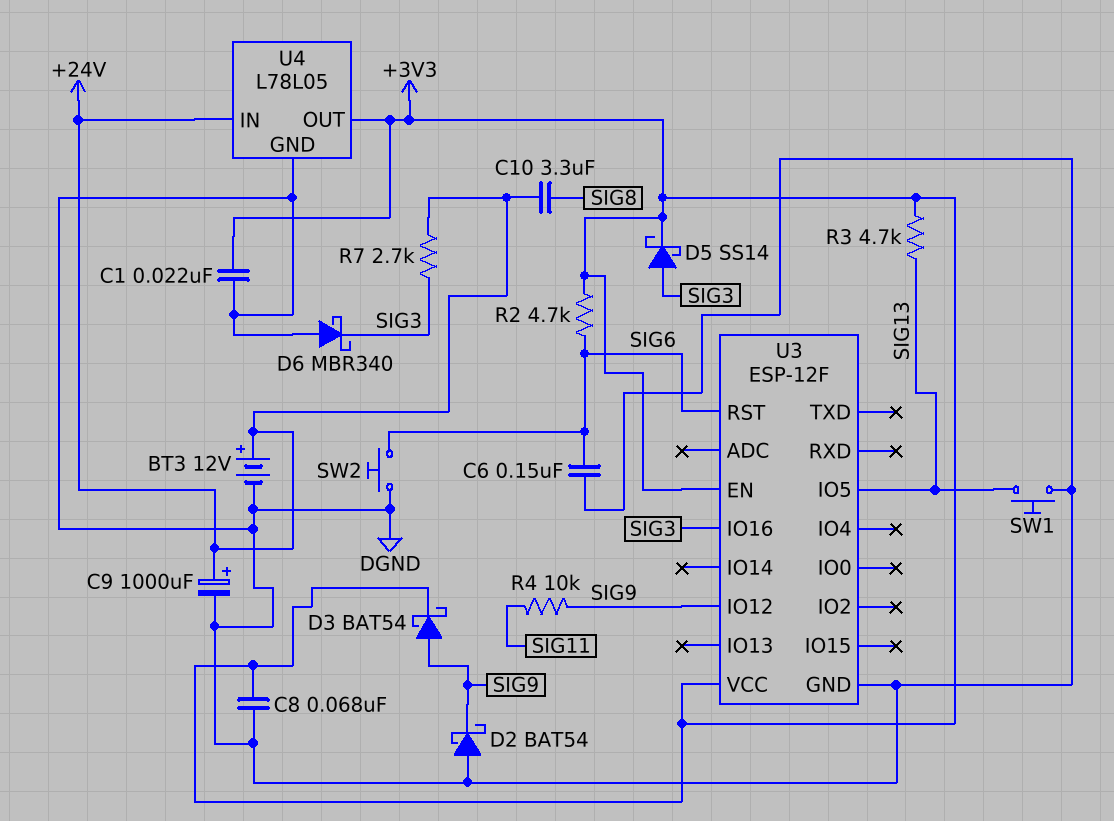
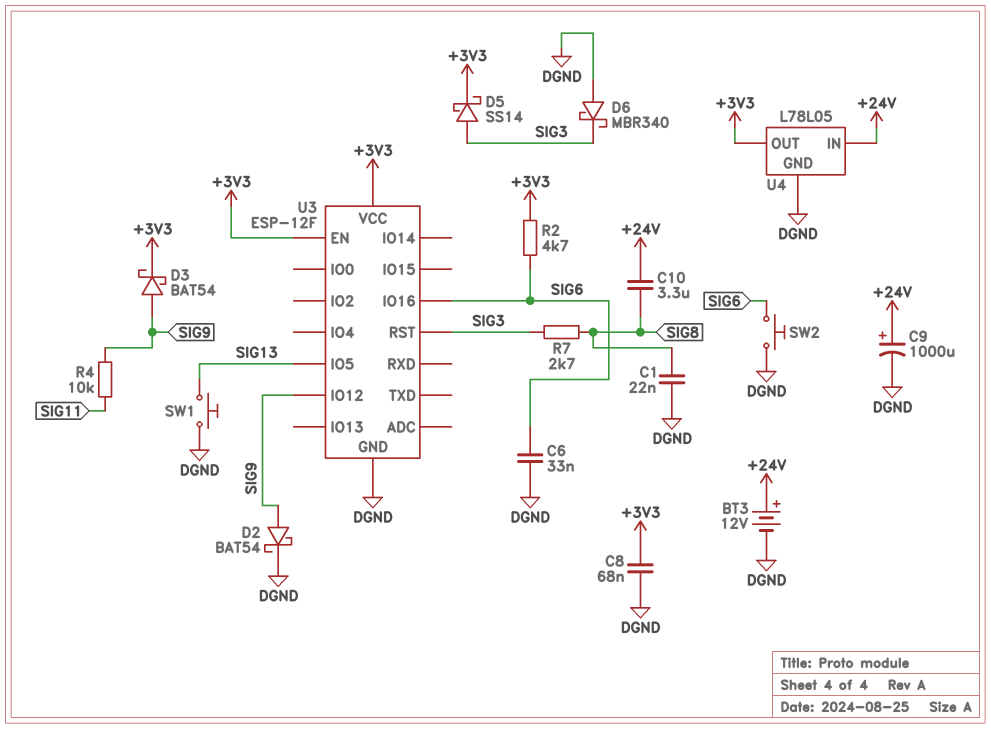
C1: 22nF (+3V3, DGND) -> 22nF (DGND, SIG8)
C6: 150nF (DGND, SIG6) -> 33nF (DGND, SIG6)
D2: schottky BAT54 (A DGND, K SIG9) -> schottky BAT54 (A SIG9, K DGND)
R3: 4.7k (+3V3, SIG13) -> none
R7: 2.7k (+24V, SIG3) -> 2.7k (SIG3, SIG8)
U3 pin IO16: SIG3 -> SIG6
U3 pin RST: SIG6 -> SIG3

